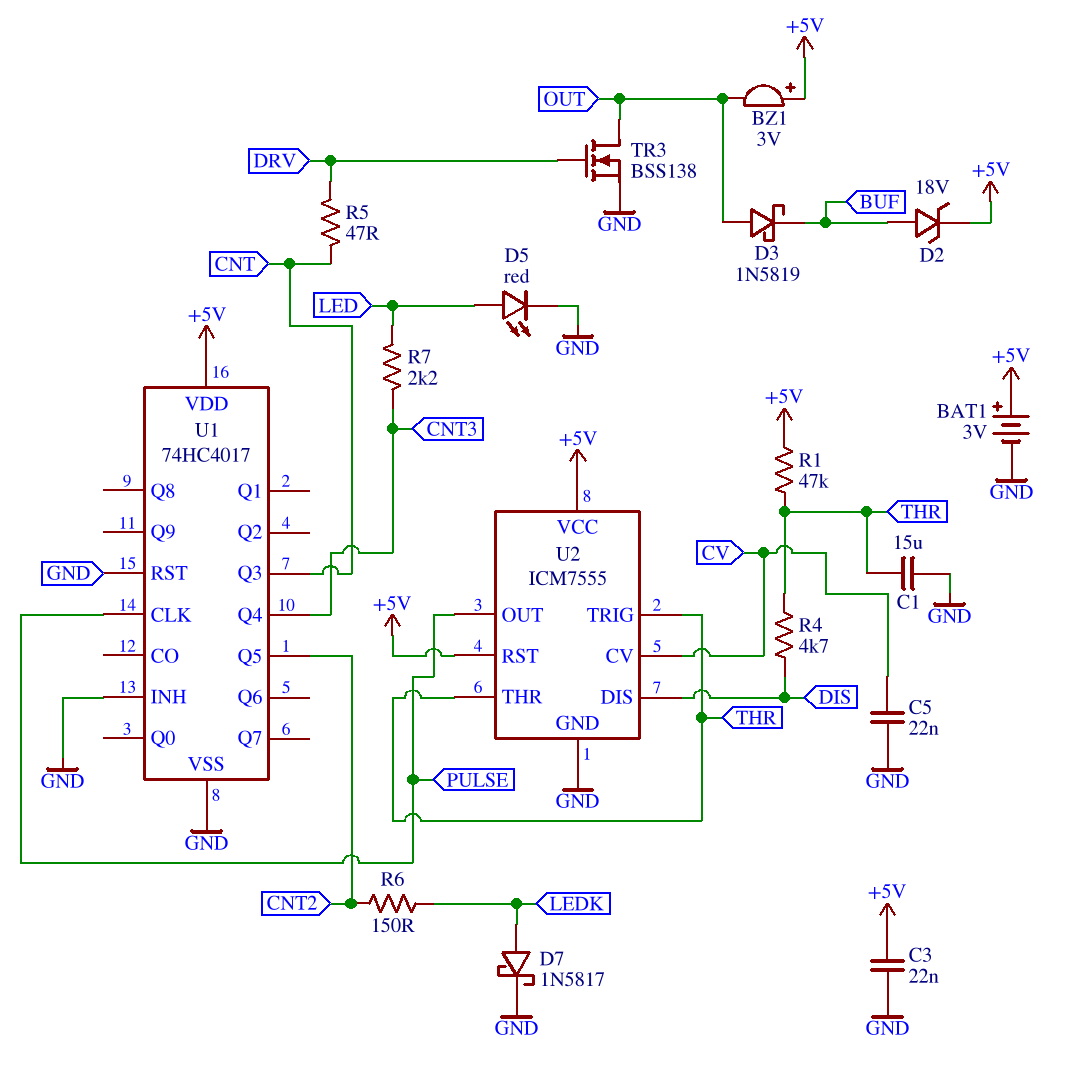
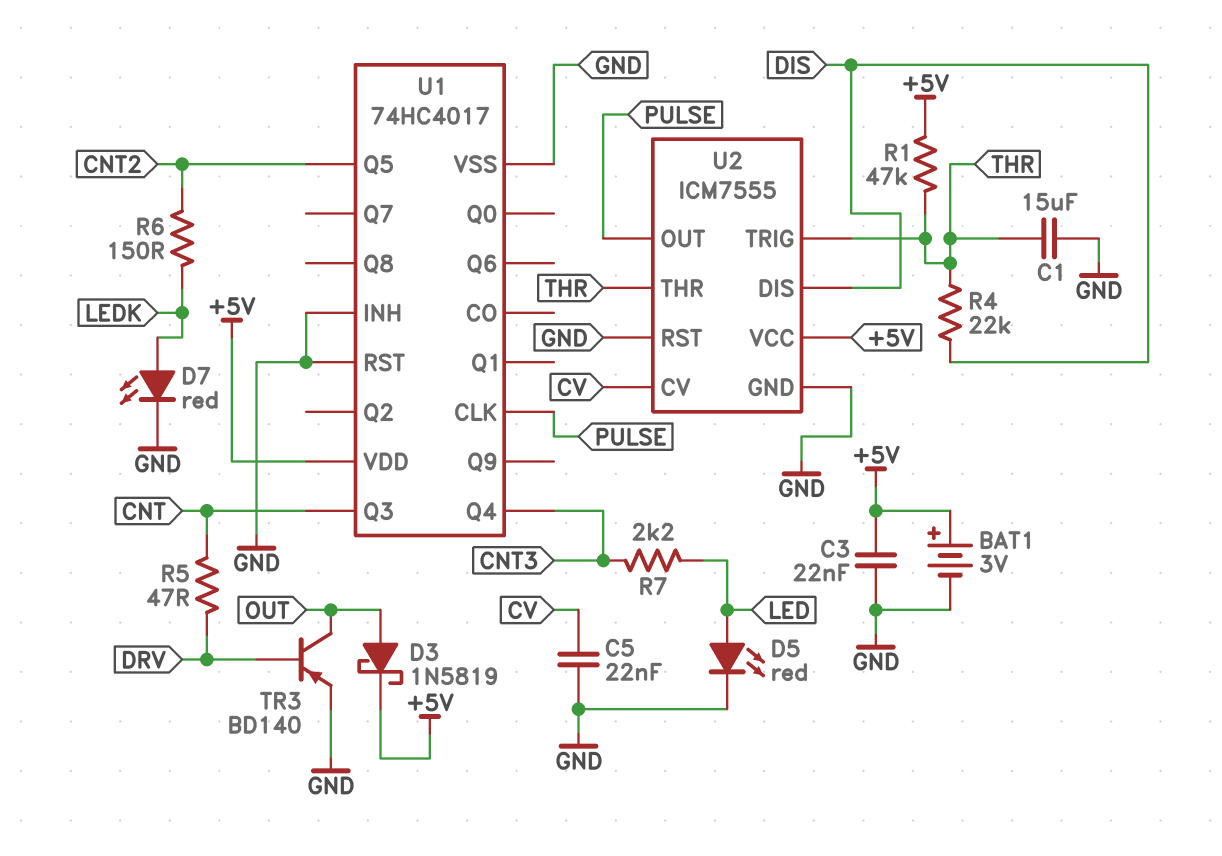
BZ1: buzzer 3V (plus +5V, minus OUT) -> none
D2: zener 18V (A BUF, K +5V) -> none
D3: schottky 1N5819 (A OUT, K BUF) -> schottky 1N5819 (A OUT, K +5V)
D7: schottky 1N5817 (A LEDK, K GND) -> LED red (A LEDK, K GND)
R4: 4.7k (DIS, THR) -> 22k (DIS, THR)
TR3: NMOS BSS138 (G DRV, D OUT, S GND) -> PNP BD140 (B DRV, C OUT, E GND)
U2 pin RST: +5V -> GND

